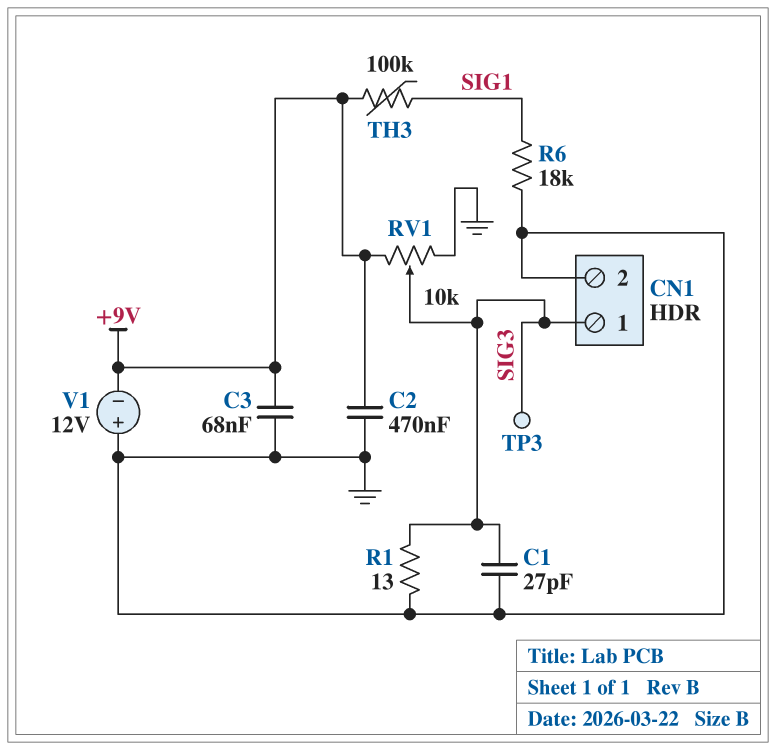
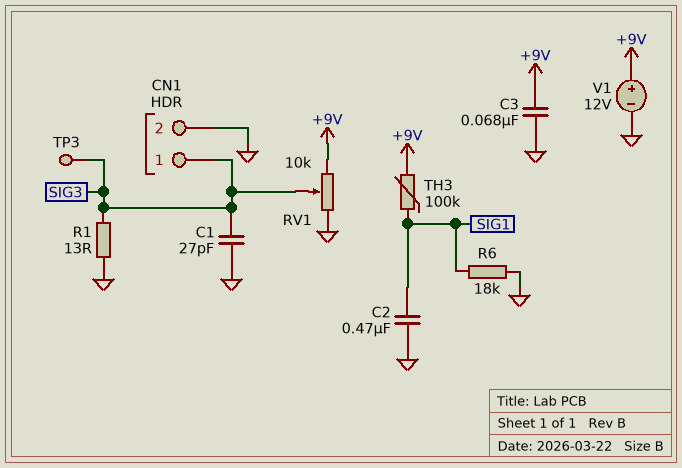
C2: 470nF (+9V, GND) -> 470nF (GND, SIG1)
V1: 12V (plus GND, minus +9V) -> 12V (plus +9V, minus GND)

